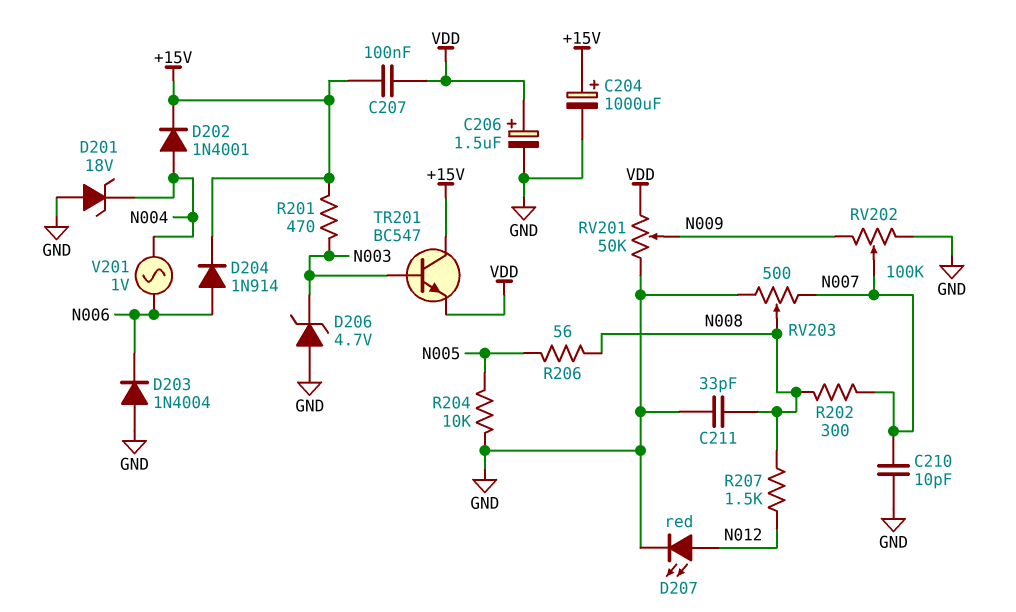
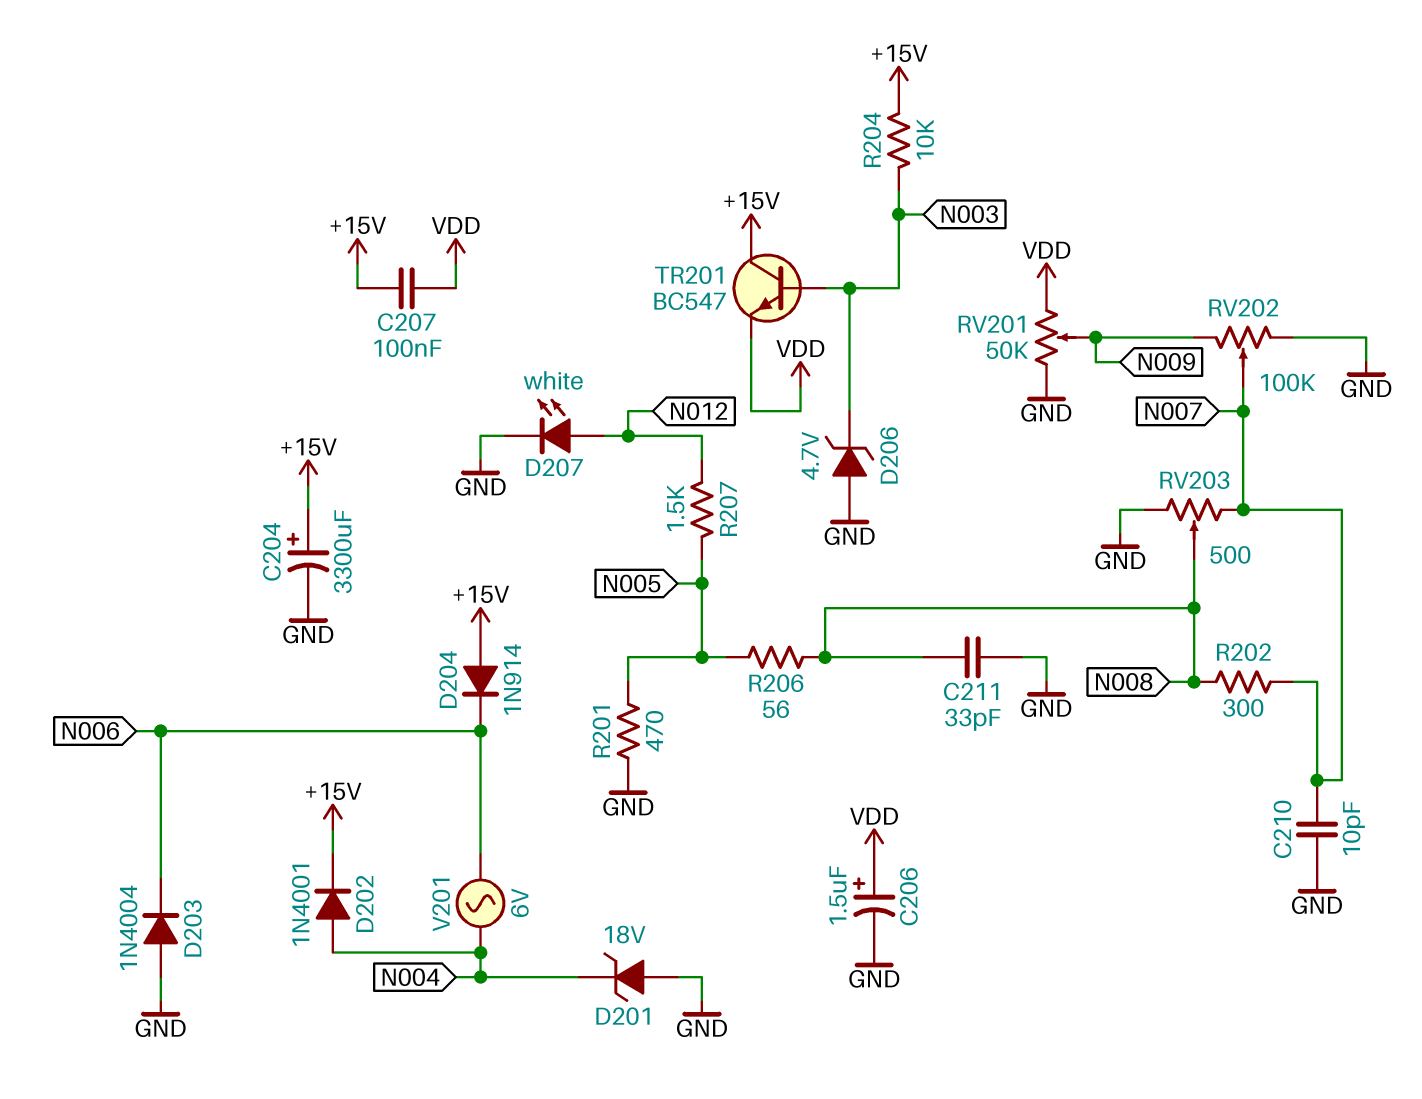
C204: 1000uF (plus +15V, minus GND) -> 3300uF (plus +15V, minus GND)
D204: diode 1N914 (A N006, K +15V) -> diode 1N914 (A +15V, K N006)
D207: LED red (A N012, K GND) -> LED white (A N012, K GND)
R201: 470 (+15V, N003) -> 470 (GND, N005)
R204: 10k (GND, N005) -> 10k (+15V, N003)
R207: 1.5k (N008, N012) -> 1.5k (N005, N012)
V201: AC 1V (N004, N006) -> AC 6V (N004, N006)

